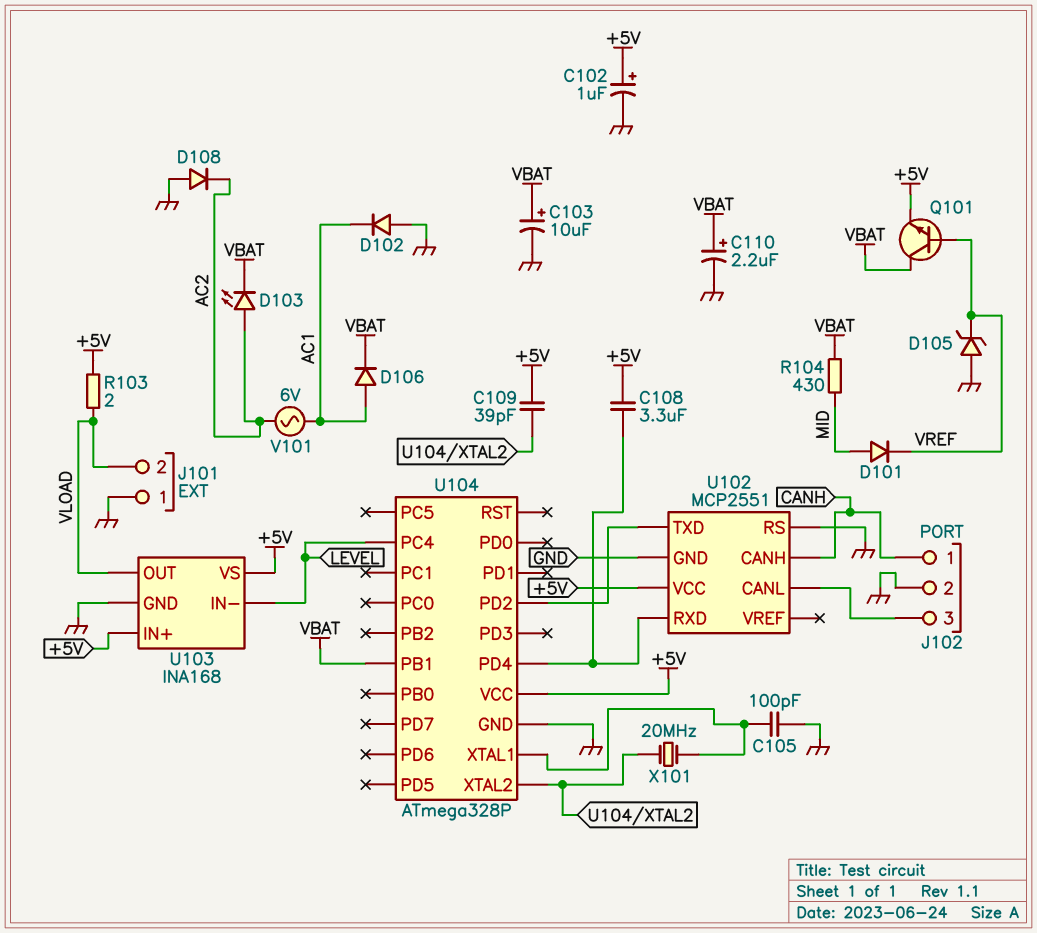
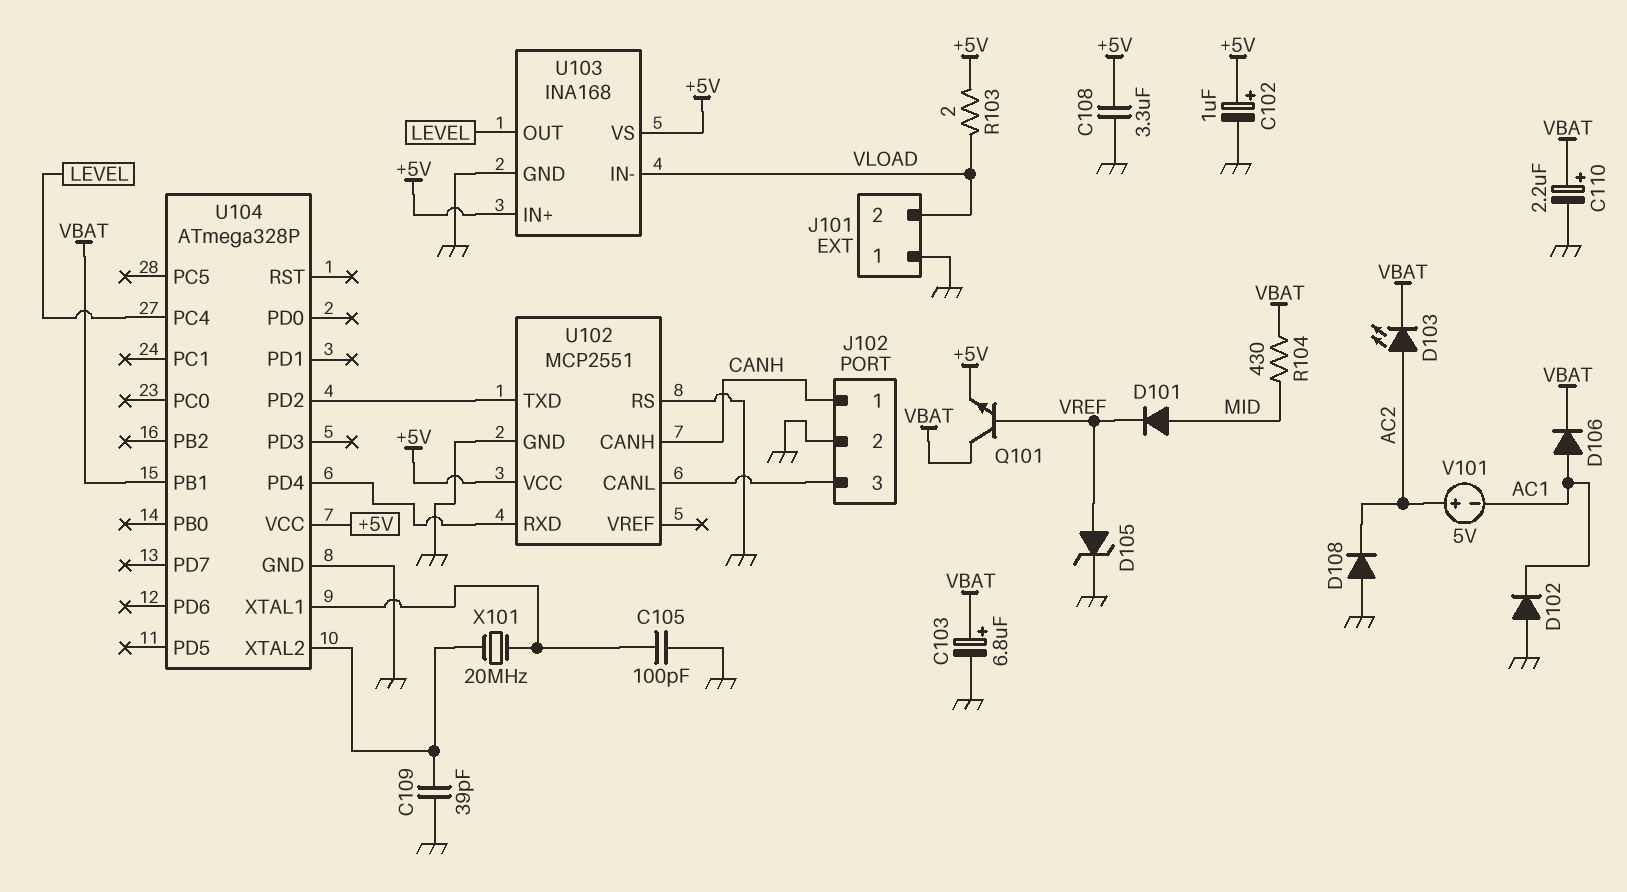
C103: 10uF (plus VBAT, minus GND) -> 6.8uF (plus VBAT, minus GND)
C108: 3.3uF (+5V, U102/RXD) -> 3.3uF (+5V, GND)
C109: 39pF (+5V, U104/XTAL2) -> 39pF (GND, U104/XTAL2)
D105: zener (A GND, K VREF) -> zener (A VREF, K GND)
U103 pin IN-: LEVEL -> VLOAD
U103 pin OUT: VLOAD -> LEVEL
V101: AC 6V (AC1, AC2) -> 5V (plus AC2, minus AC1)

